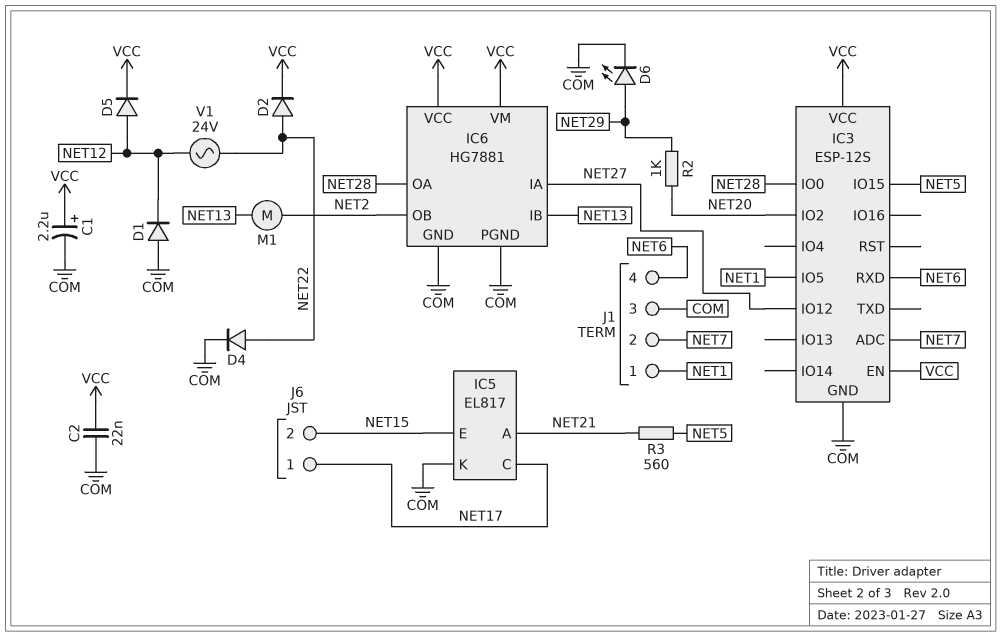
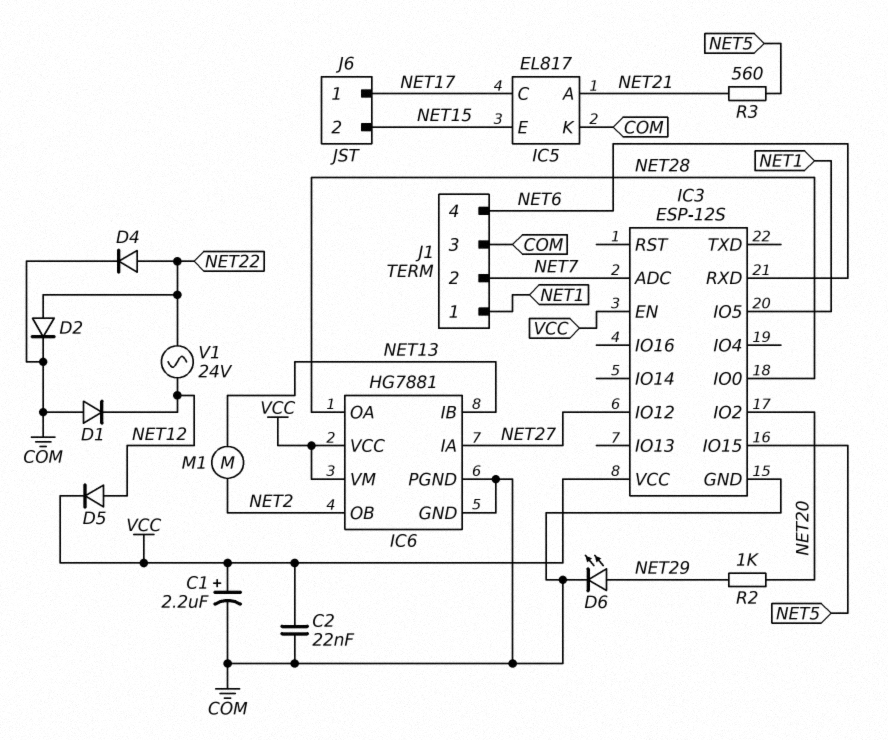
D2: diode (A NET22, K VCC) -> diode (A NET22, K COM)

